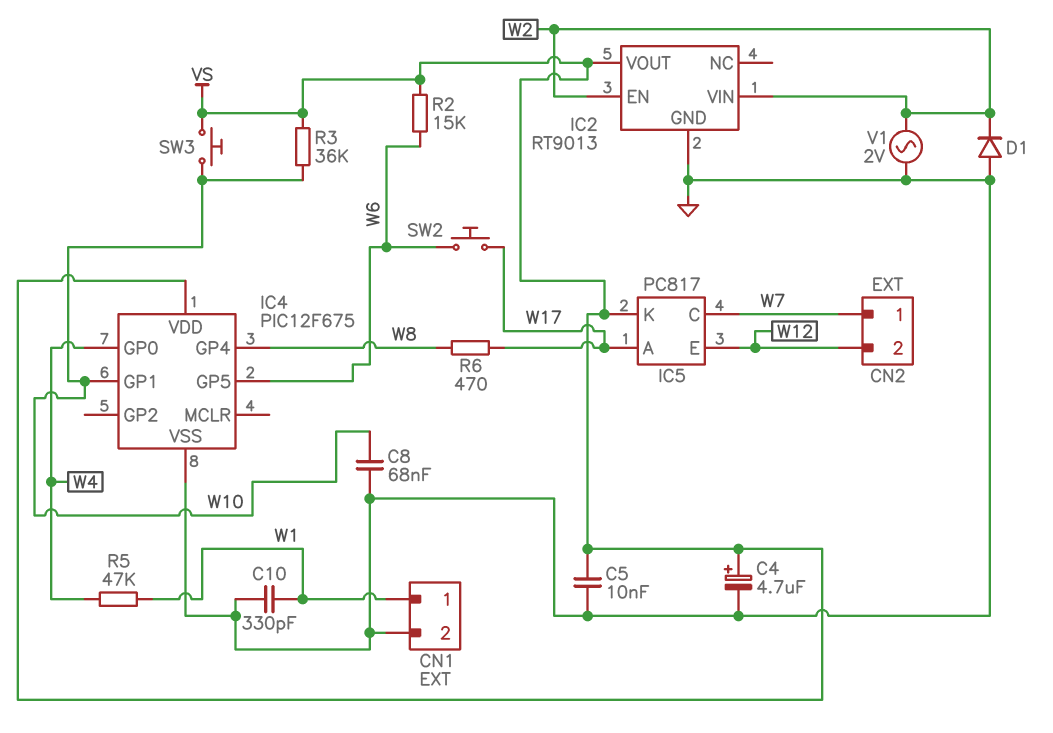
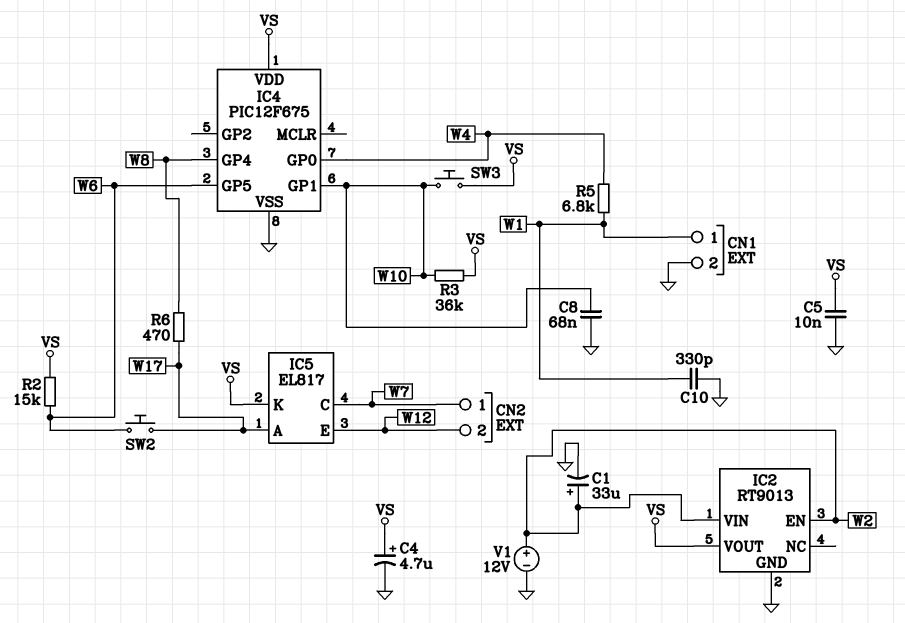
C1: none -> 33uF (plus W2, minus GND)
D1: diode (A GND, K W2) -> none
IC5: PC817 -> EL817
R5: 47k (W1, W4) -> 6.8k (W1, W4)
V1: AC 2V (GND, W2) -> 12V (plus W2, minus GND)

